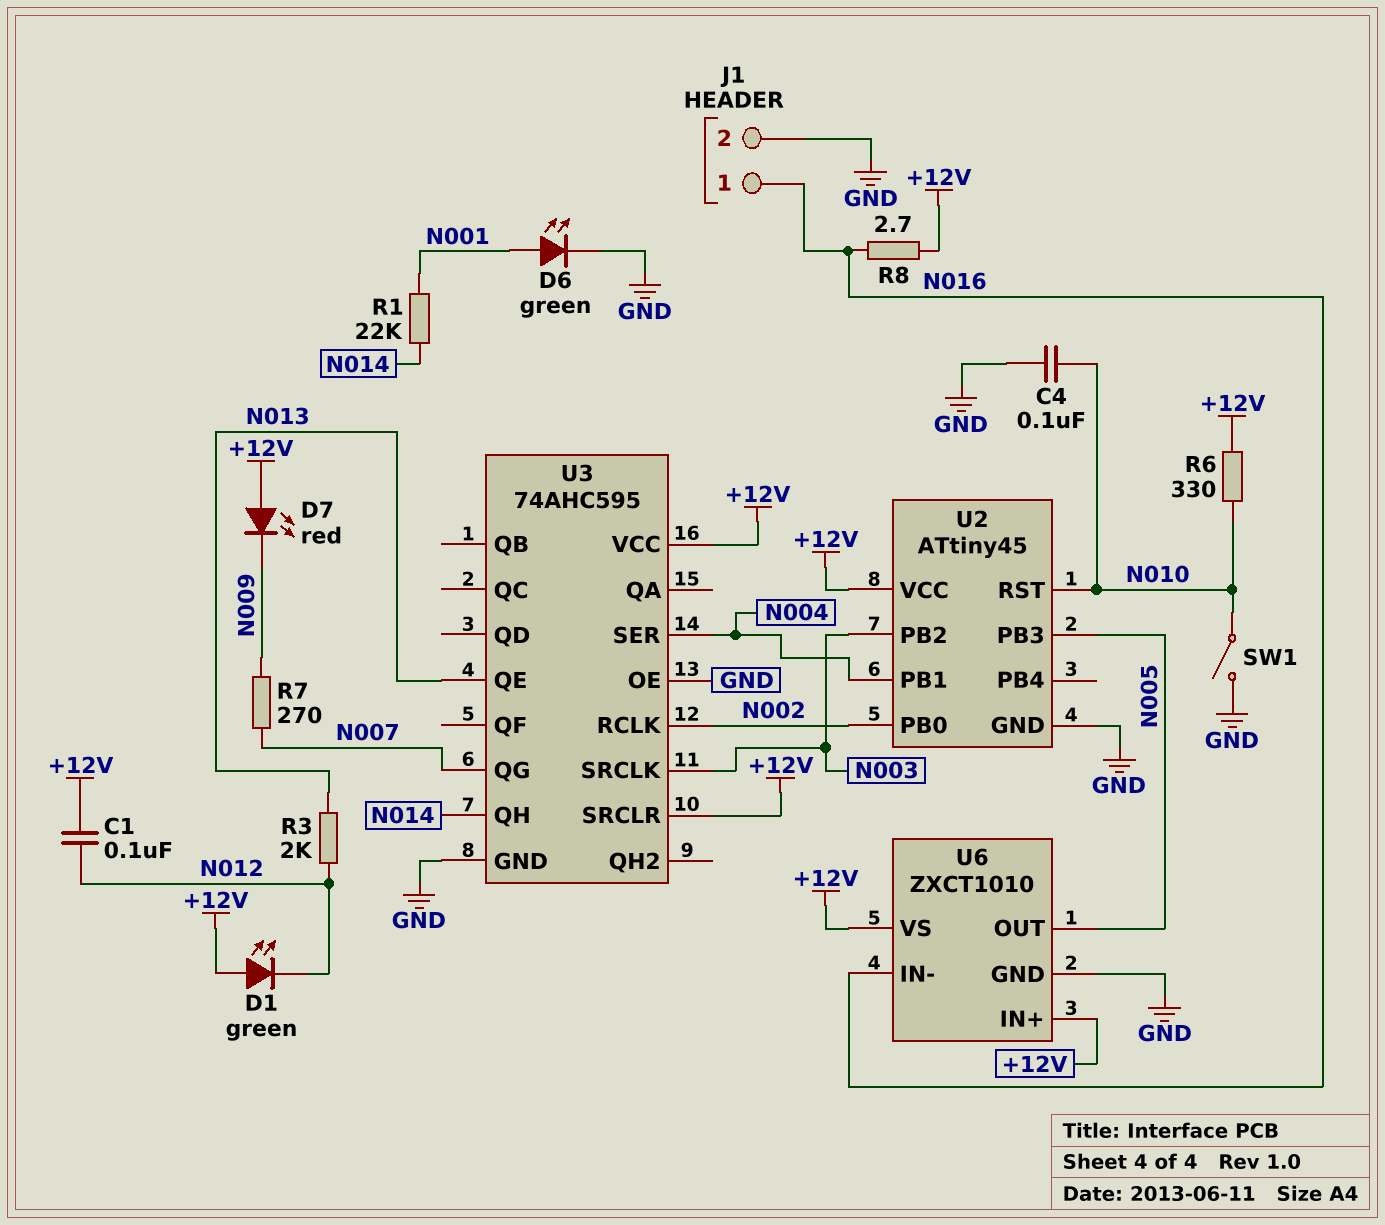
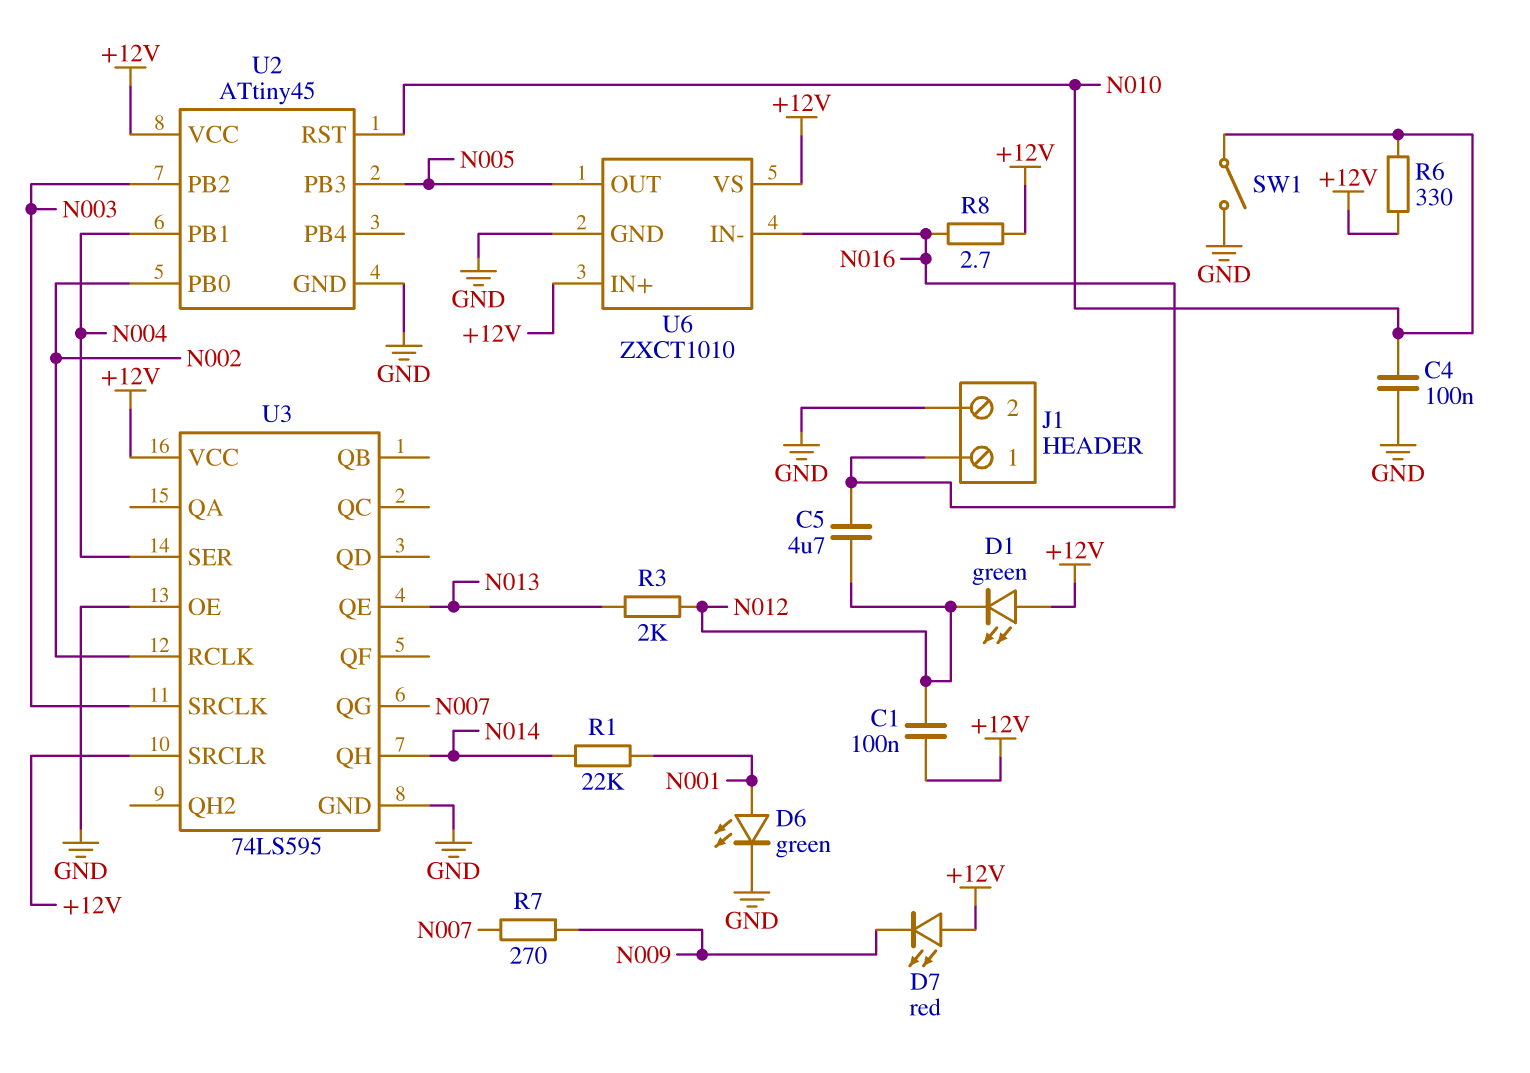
C5: none -> 4.7uF (N012, N016)
U3: 74AHC595 -> 74LS595

